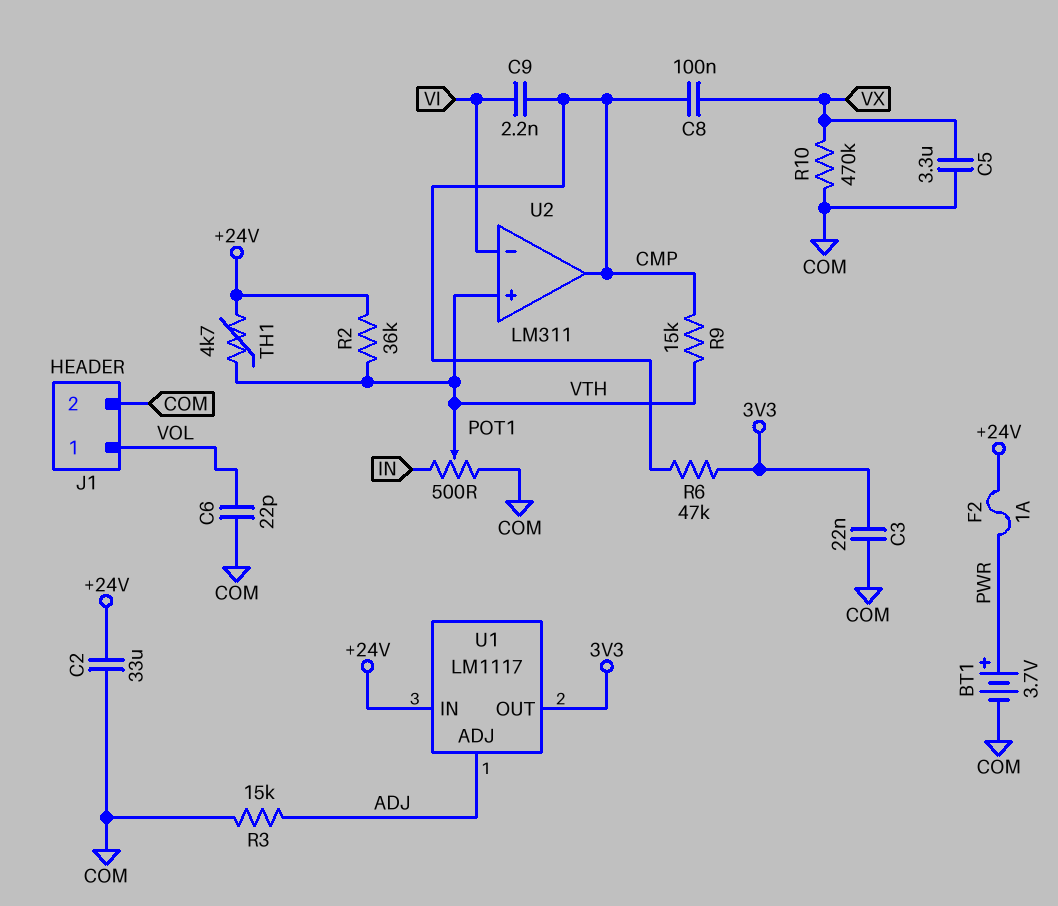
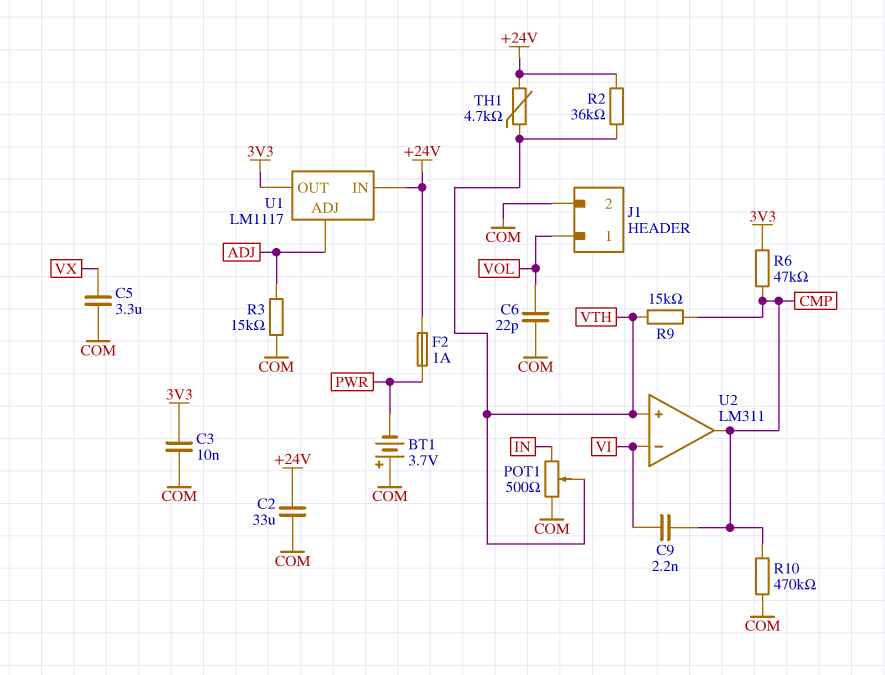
BT1: 3.7V (plus PWR, minus COM) -> 3.7V (plus COM, minus PWR)
C3: 22nF (3V3, COM) -> 10nF (3V3, COM)
C8: 100nF (CMP, VX) -> none
R10: 470k (COM, VX) -> 470k (CMP, COM)

